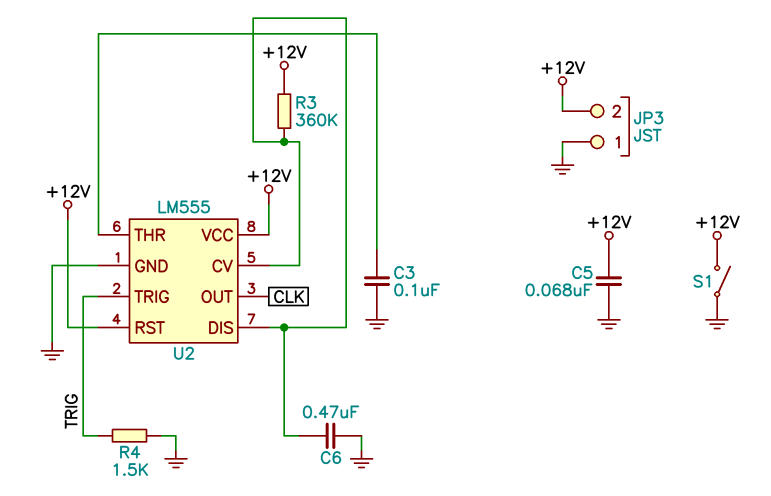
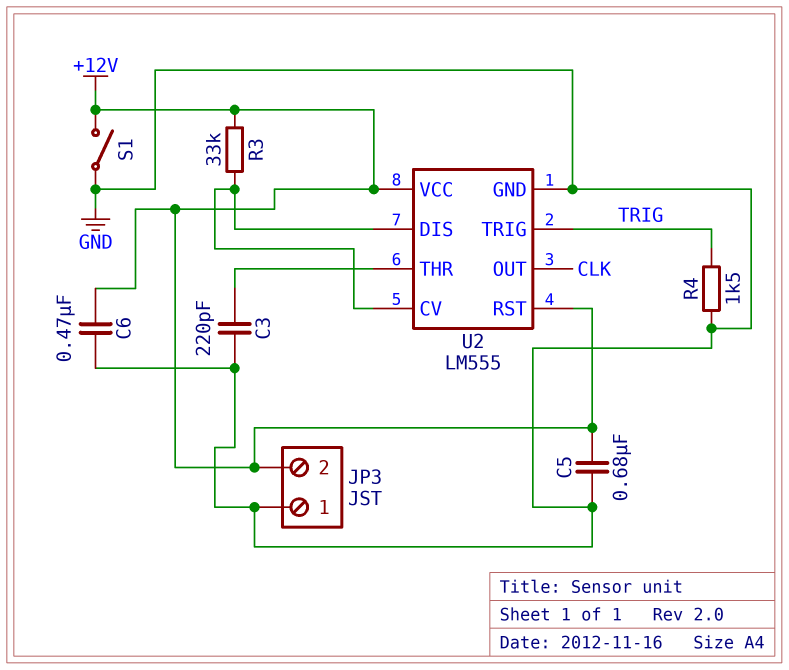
C3: 100nF (GND, U2/THR) -> 220pF (GND, U2/THR)
C5: 68nF (+12V, GND) -> 680nF (+12V, GND)
C6: 470nF (GND, U2/CV) -> 470nF (+12V, GND)
R3: 360k (+12V, U2/CV) -> 33k (+12V, U2/CV)

